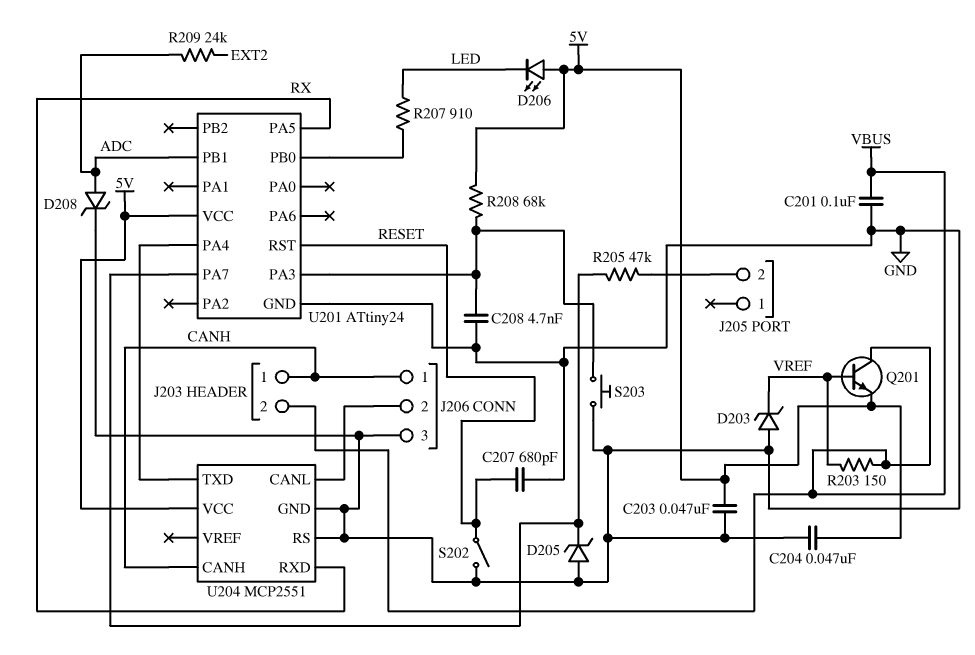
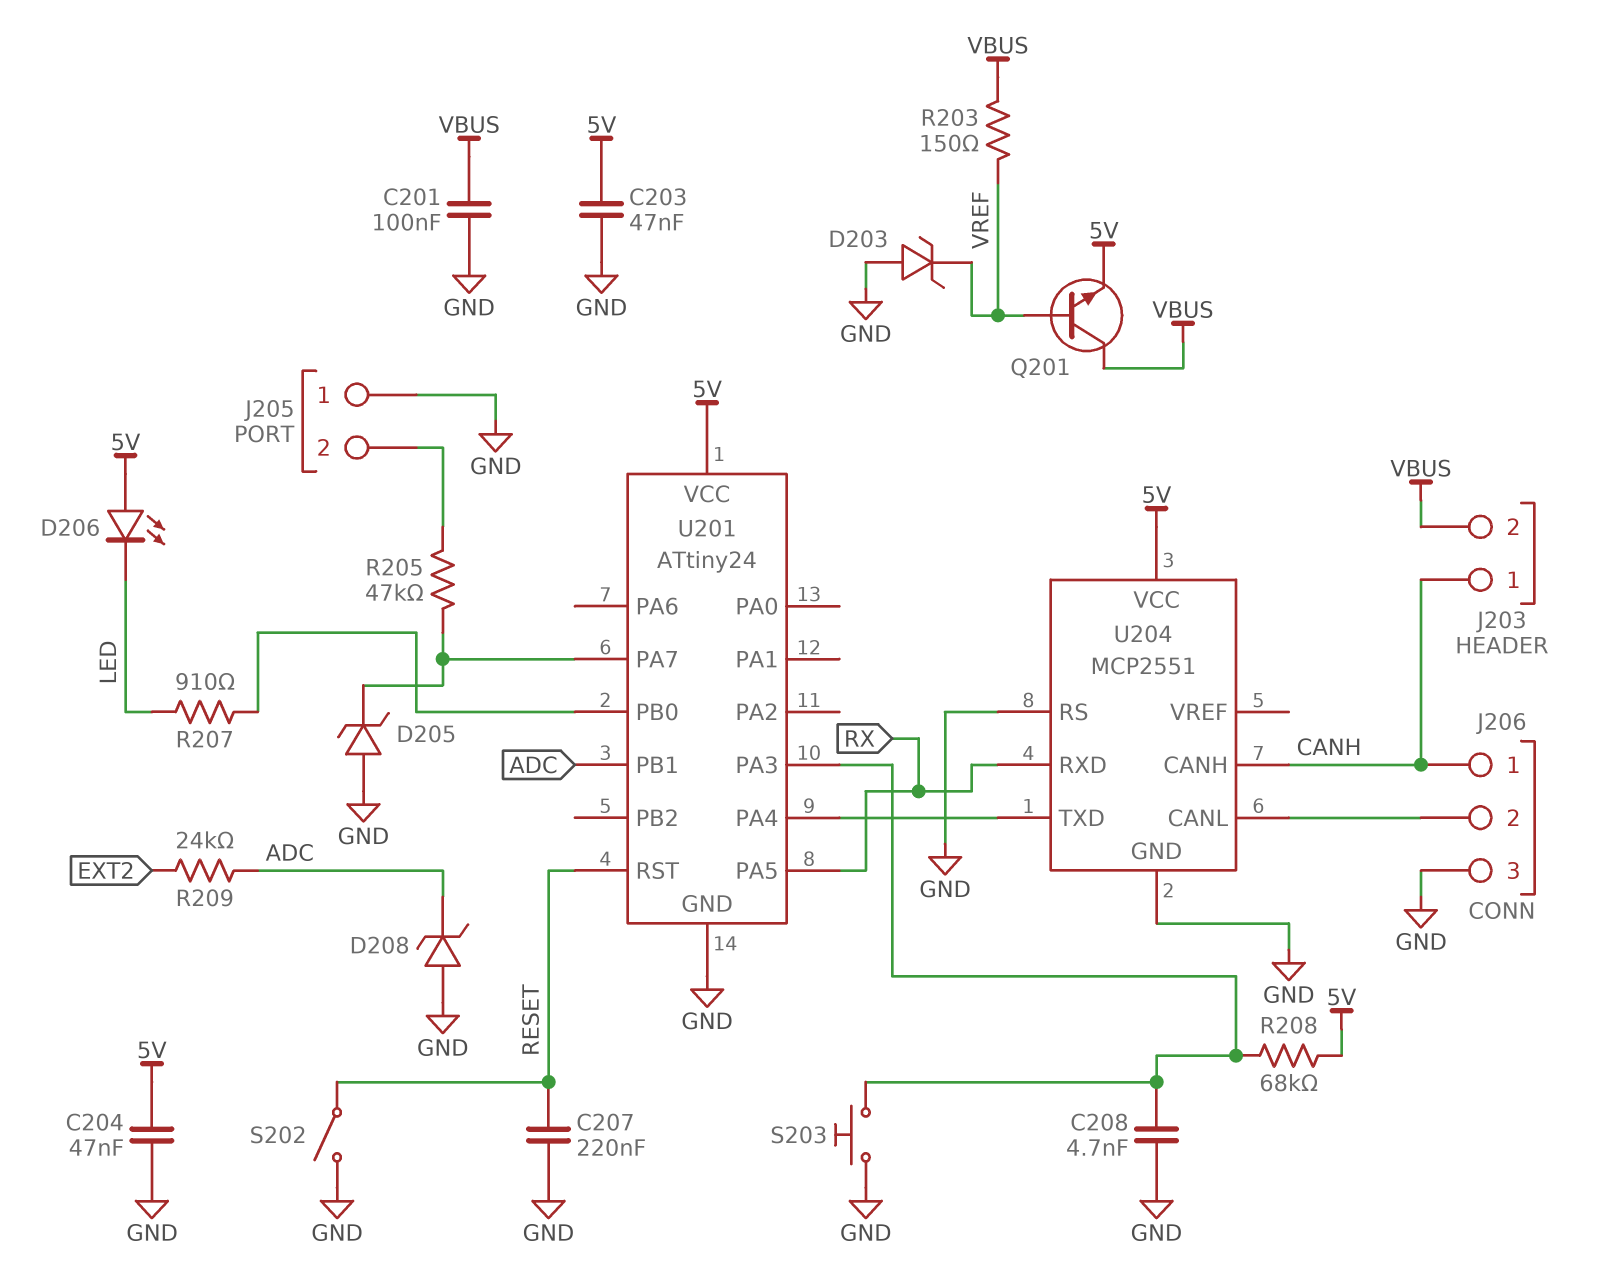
C207: 680pF (GND, RESET) -> 220nF (GND, RESET)
D208: zener (A ADC, K GND) -> zener (A GND, K ADC)
J205 pin 1: none -> GND

